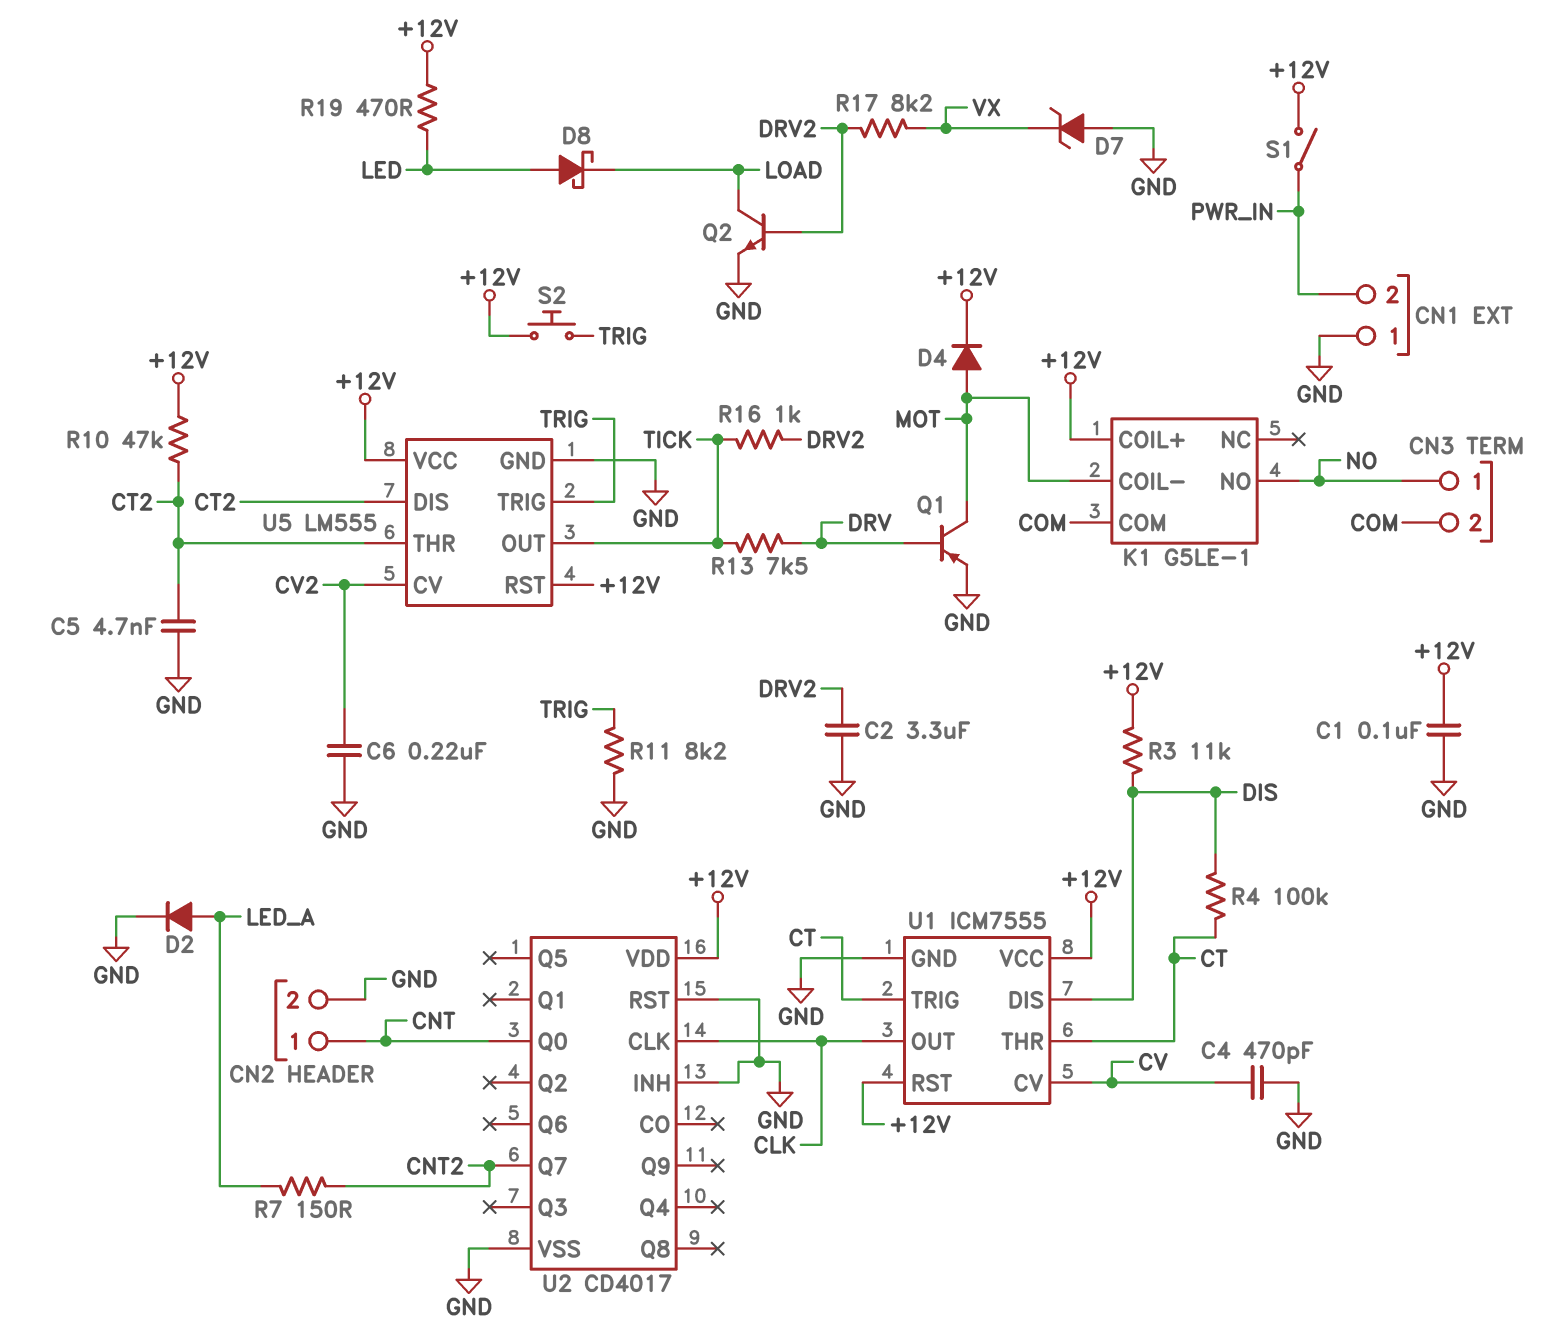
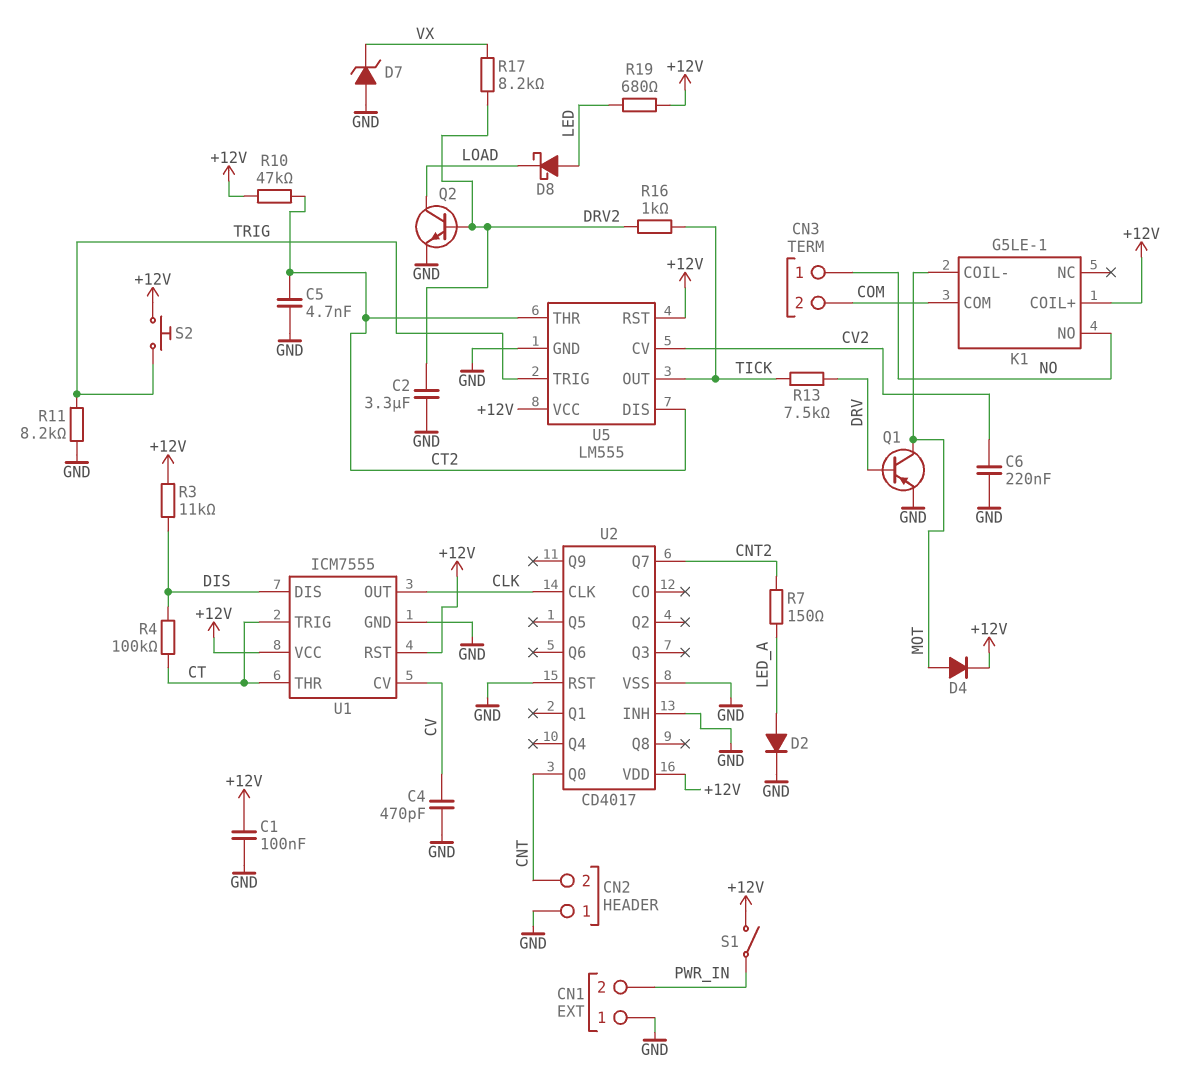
CN2 pin 1: CNT -> GND
CN2 pin 2: GND -> CNT
R19: 470 (+12V, LED) -> 680 (+12V, LED)

